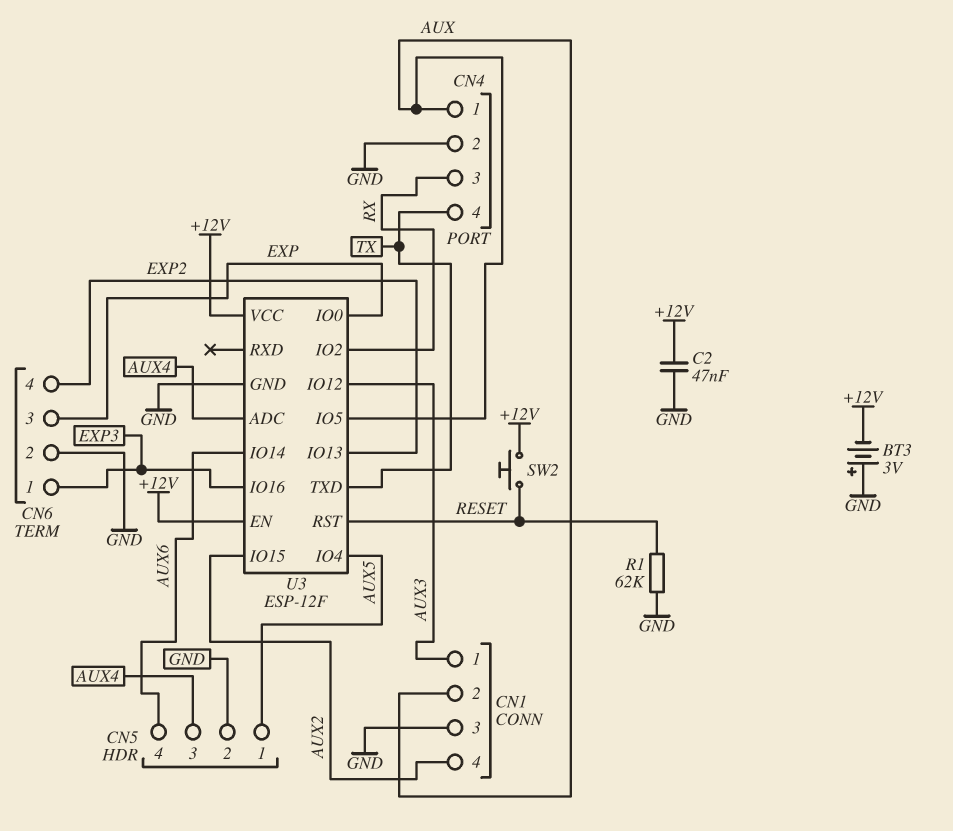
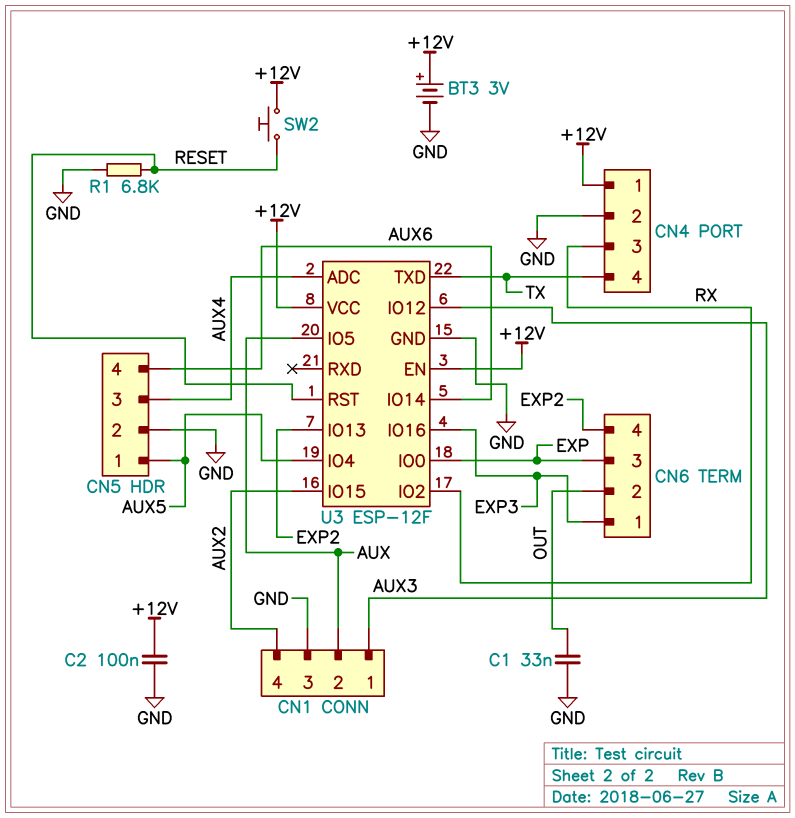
BT3: 3V (plus GND, minus +12V) -> 3V (plus +12V, minus GND)
C1: none -> 33nF (GND, OUT)
C2: 47nF (+12V, GND) -> 100nF (+12V, GND)
CN4 pin 1: AUX -> +12V
CN6 pin 2: GND -> OUT
R1: 62k (GND, RESET) -> 6.8k (GND, RESET)

